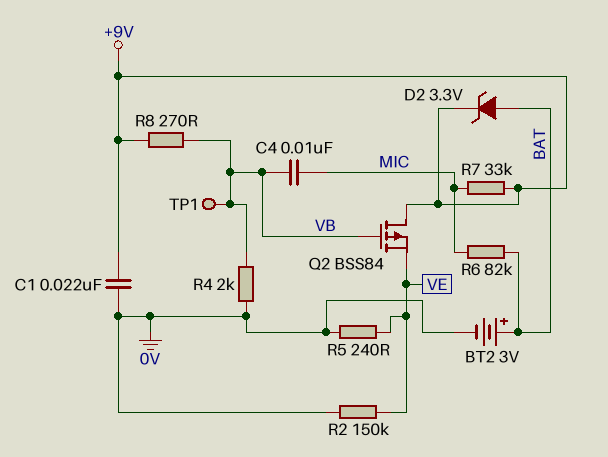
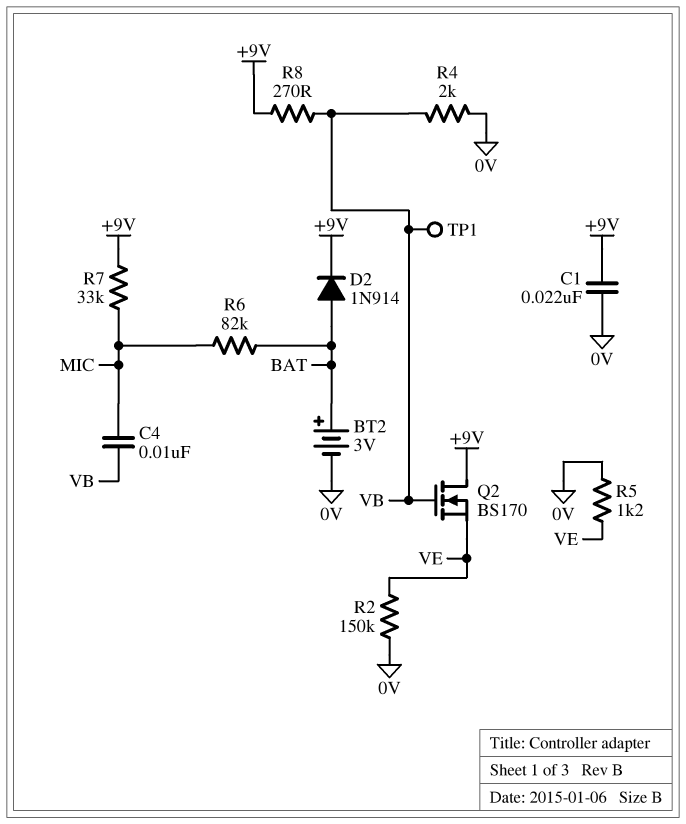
D2: zener 3.3V (A BAT, K +9V) -> diode 1N914 (A BAT, K +9V)
Q2: PMOS BSS84 (G VB, D +9V, S VE) -> NMOS BS170 (G VB, D +9V, S VE)
R5: 240 (0V, VE) -> 1.2k (0V, VE)

